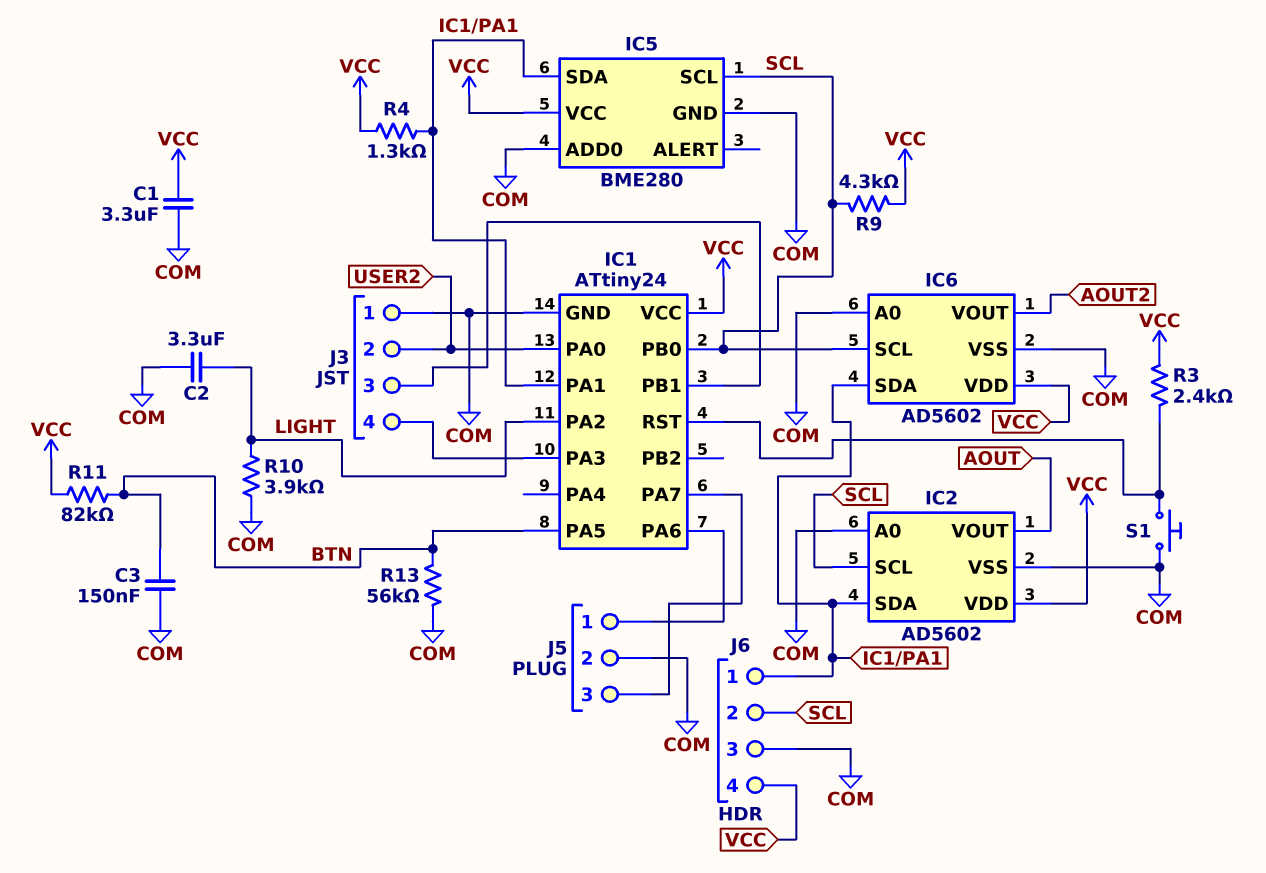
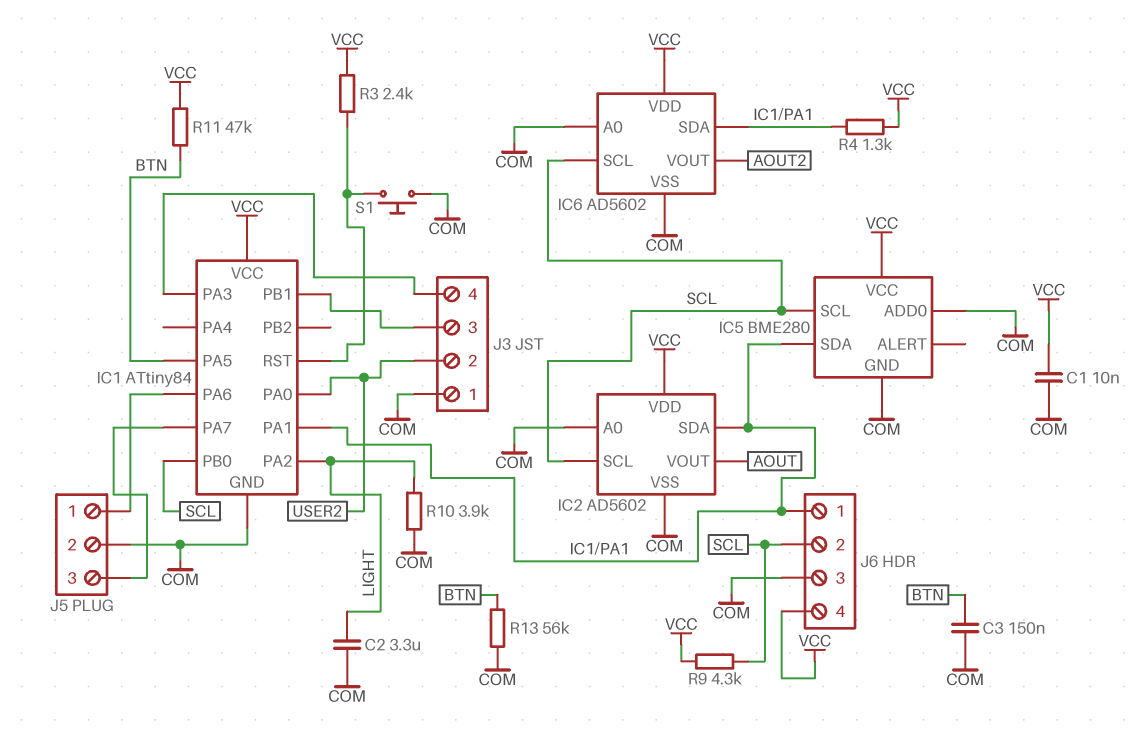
C1: 3.3uF (COM, VCC) -> 10nF (COM, VCC)
IC1: ATtiny24 -> ATtiny84
R11: 82k (BTN, VCC) -> 47k (BTN, VCC)

